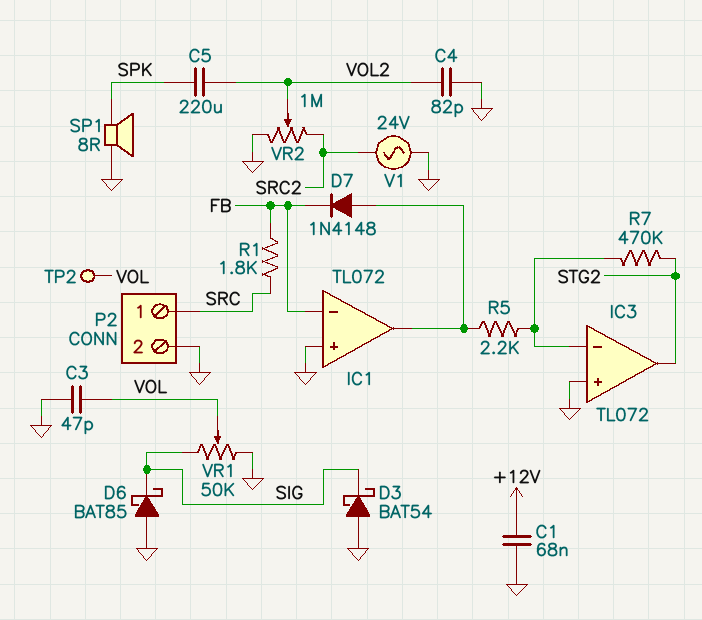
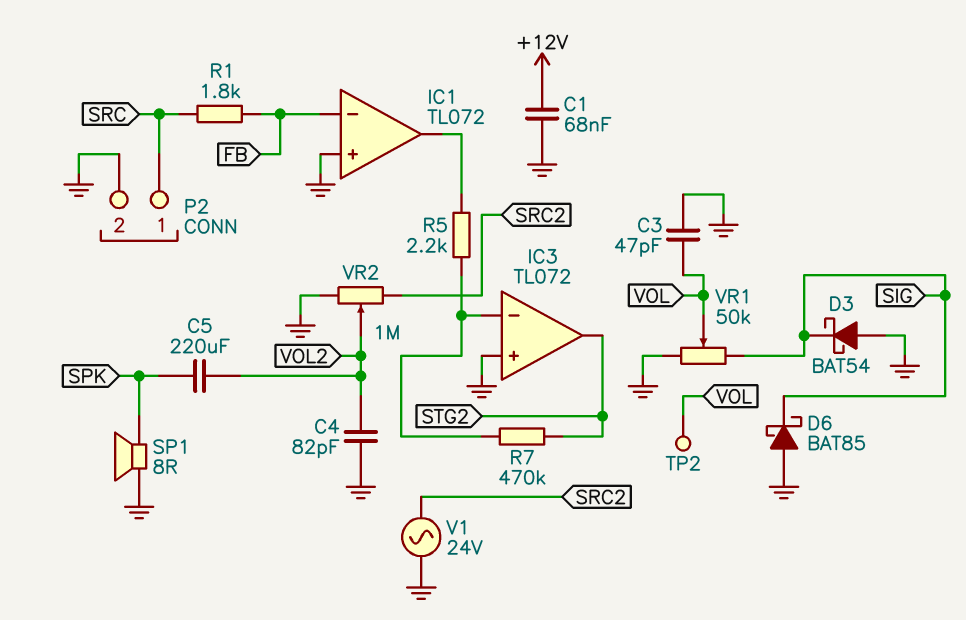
D7: diode 1N4148 (A IC1/out, K FB) -> none

